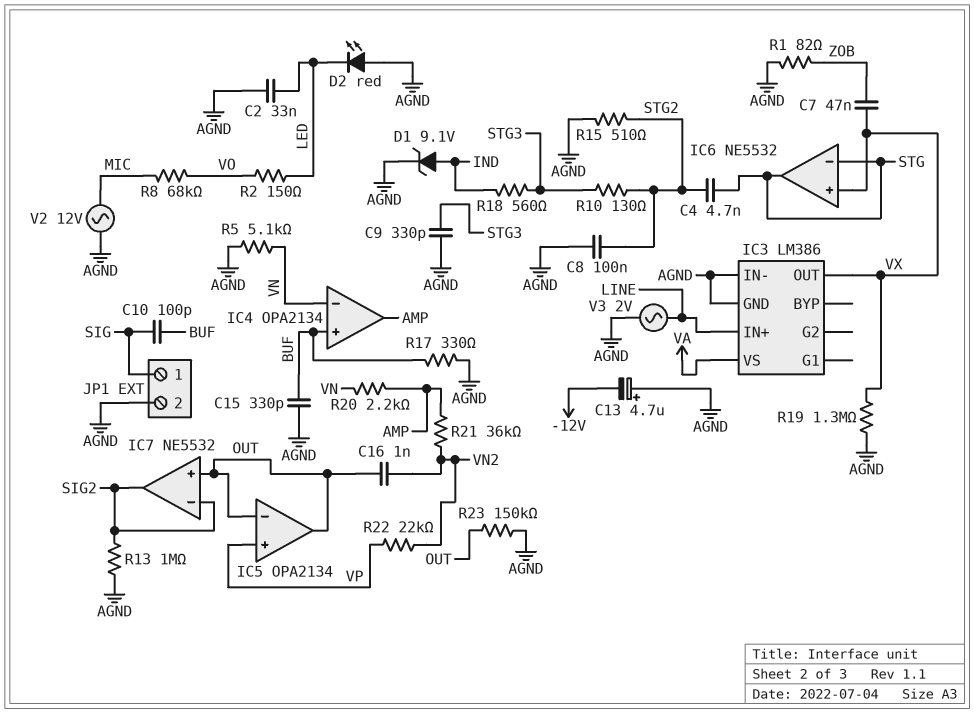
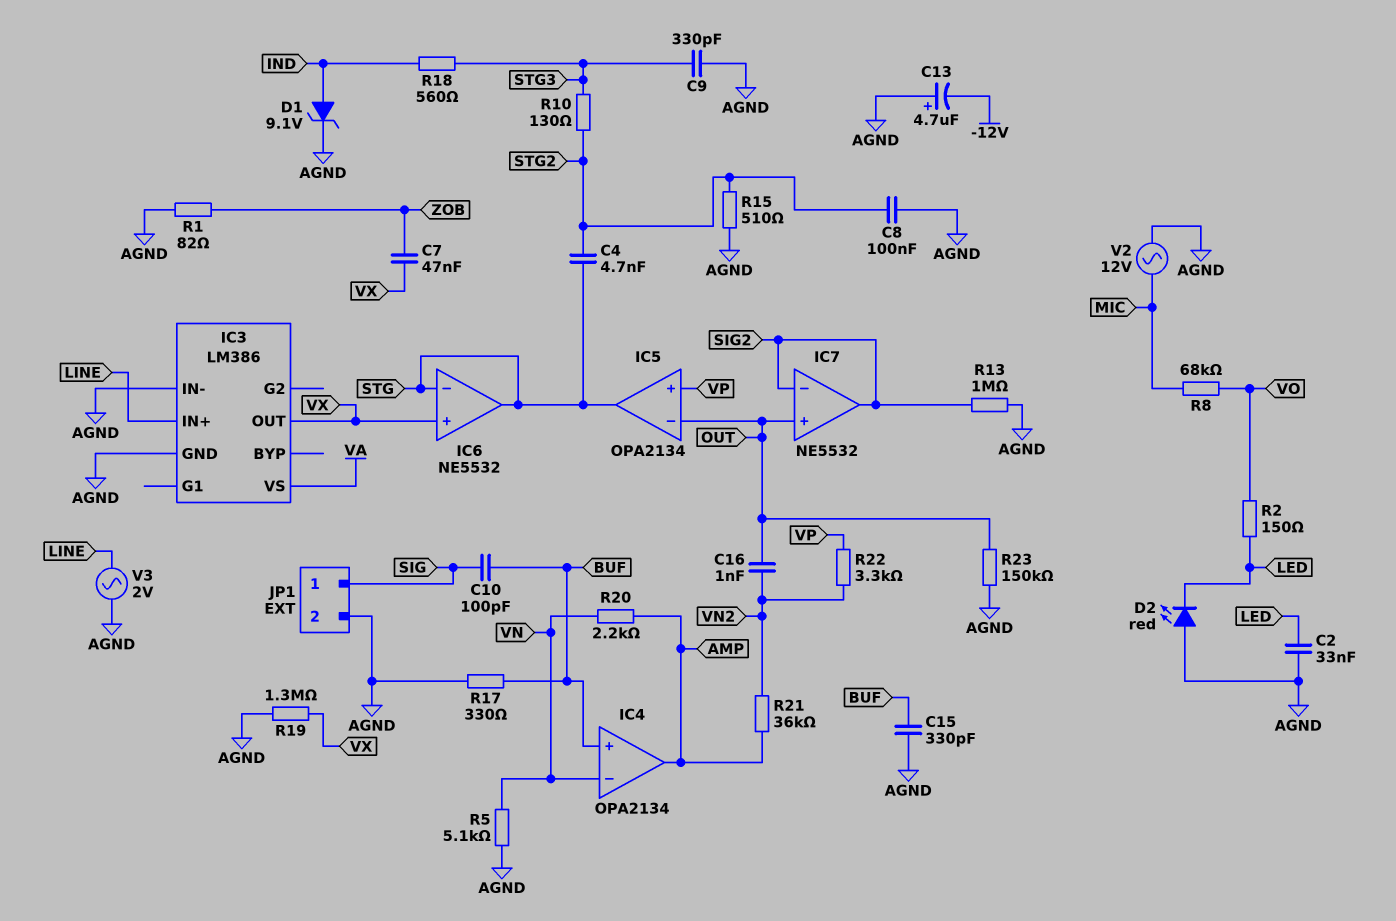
IC5 pin out: OUT -> STG
R22: 22k (VN2, VP) -> 3.3k (VN2, VP)

